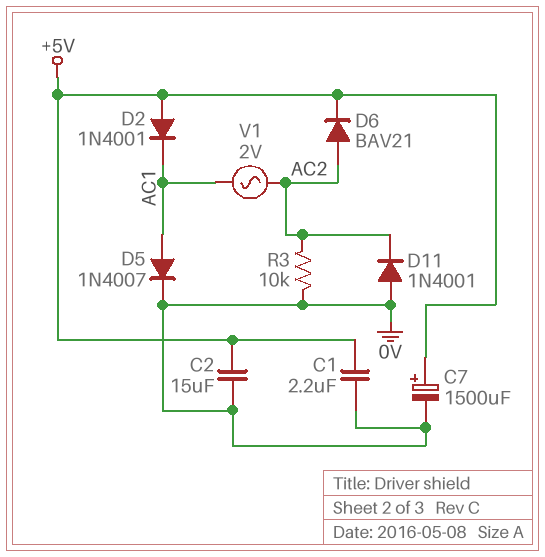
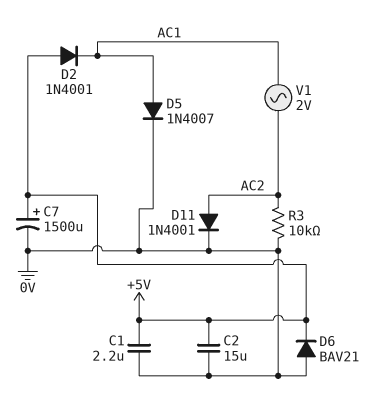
D6: diode BAV21 (A AC2, K +5V) -> diode BAV21 (A 0V, K +5V)
D11: diode 1N4001 (A 0V, K AC2) -> diode 1N4001 (A AC2, K 0V)

